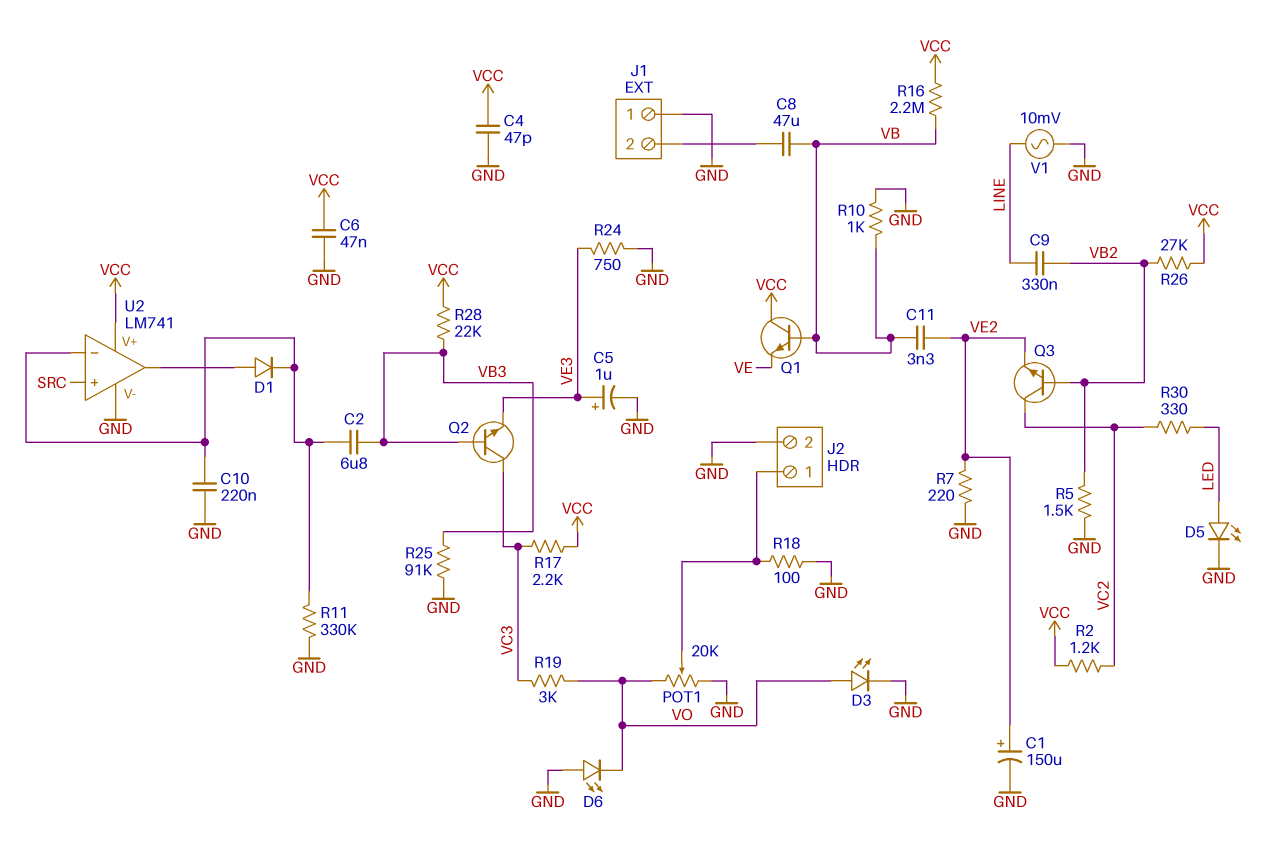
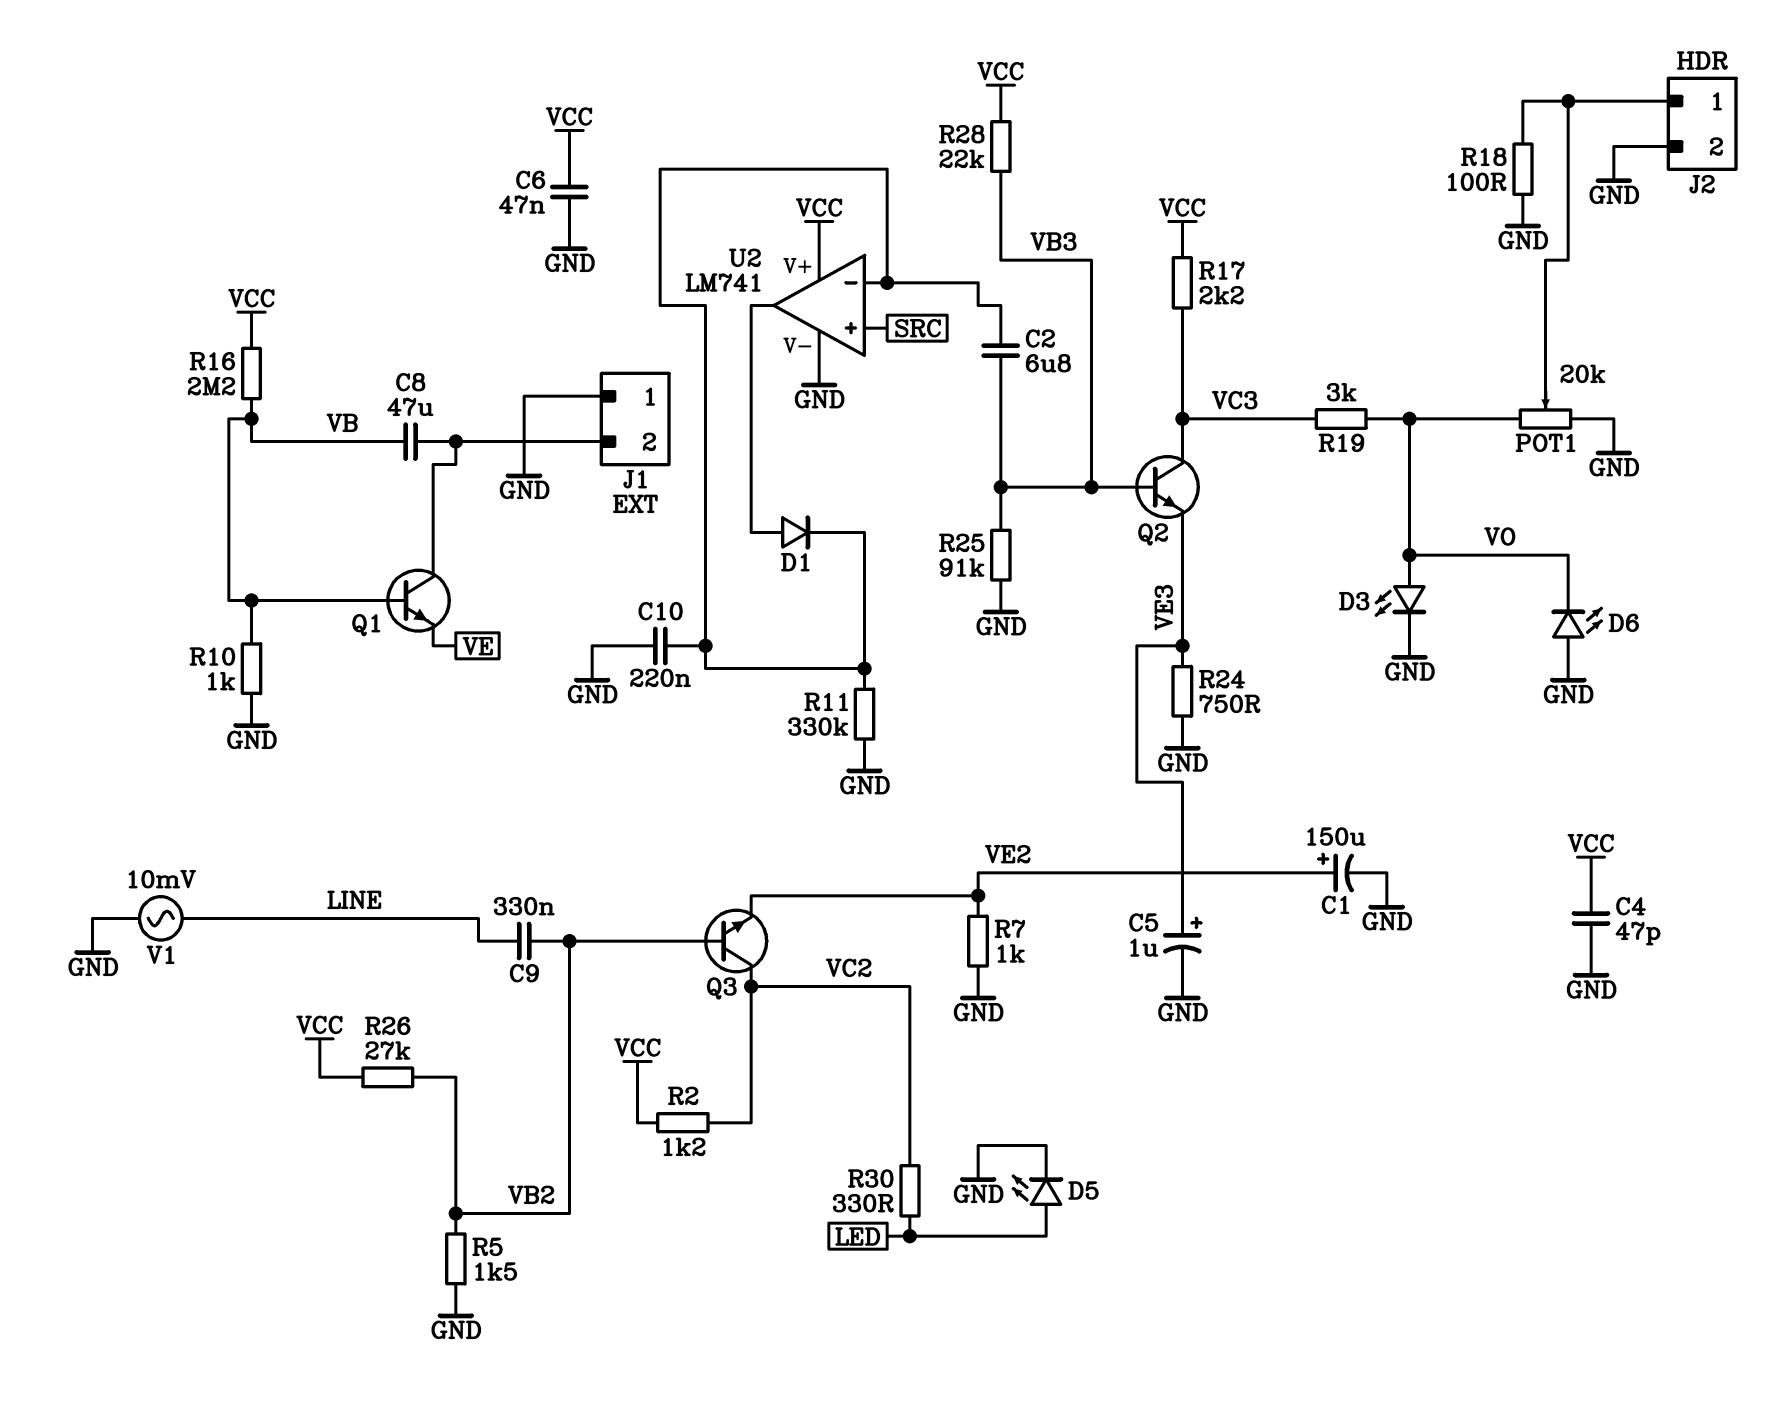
C11: 3.3nF (VB, VE2) -> none
Q1: NPN (B VB, C VCC, E VE) -> NPN (B VB, C J1/2, E VE)
R7: 220 (GND, VE2) -> 1k (GND, VE2)

